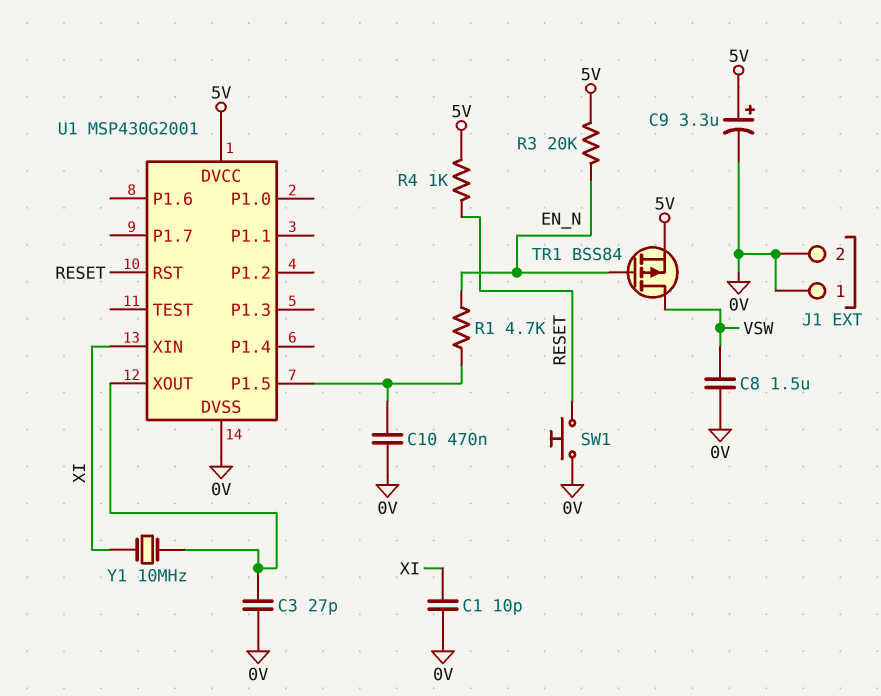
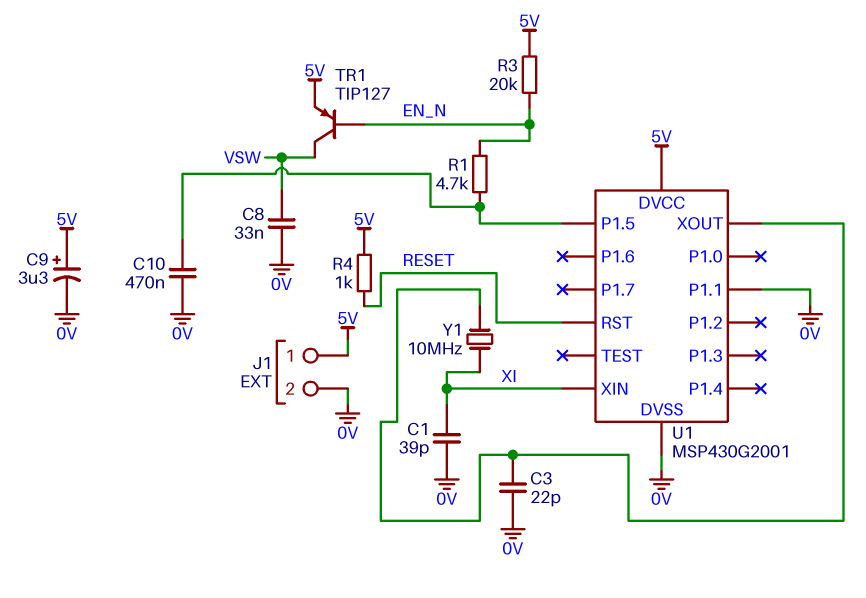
C1: 10pF (0V, XI) -> 39pF (0V, XI)
C3: 27pF (0V, U1/XOUT) -> 22pF (0V, U1/XOUT)
C8: 1.5uF (0V, VSW) -> 33nF (0V, VSW)
J1 pin 1: 0V -> 5V
SW1: button (0V, RESET) -> none
TR1: PMOS BSS84 (G EN_N, D VSW, S 5V) -> PNP TIP127 (B EN_N, C VSW, E 5V)
U1 pin P1.1: none -> 0V

